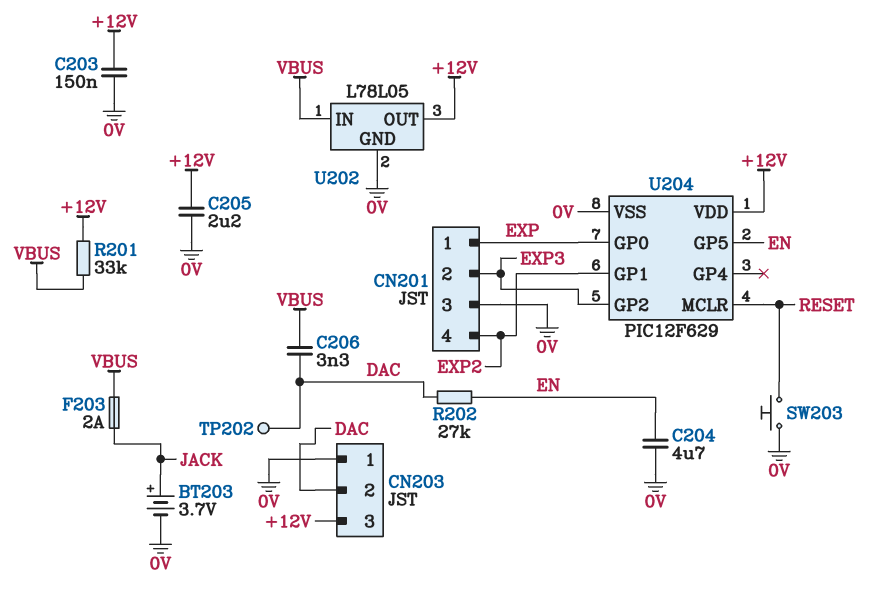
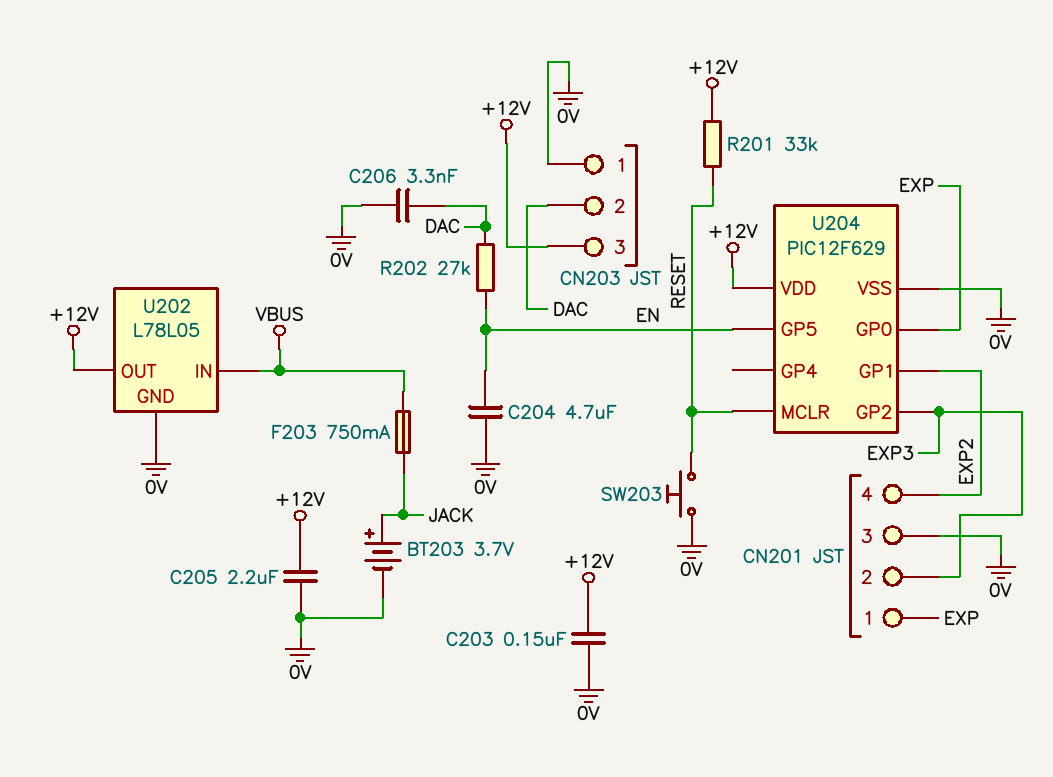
C206: 3.3nF (DAC, VBUS) -> 3.3nF (0V, DAC)
F203: 2A (JACK, VBUS) -> 750mA (JACK, VBUS)
R201: 33k (+12V, VBUS) -> 33k (+12V, RESET)
TP202: test point (DAC) -> none

